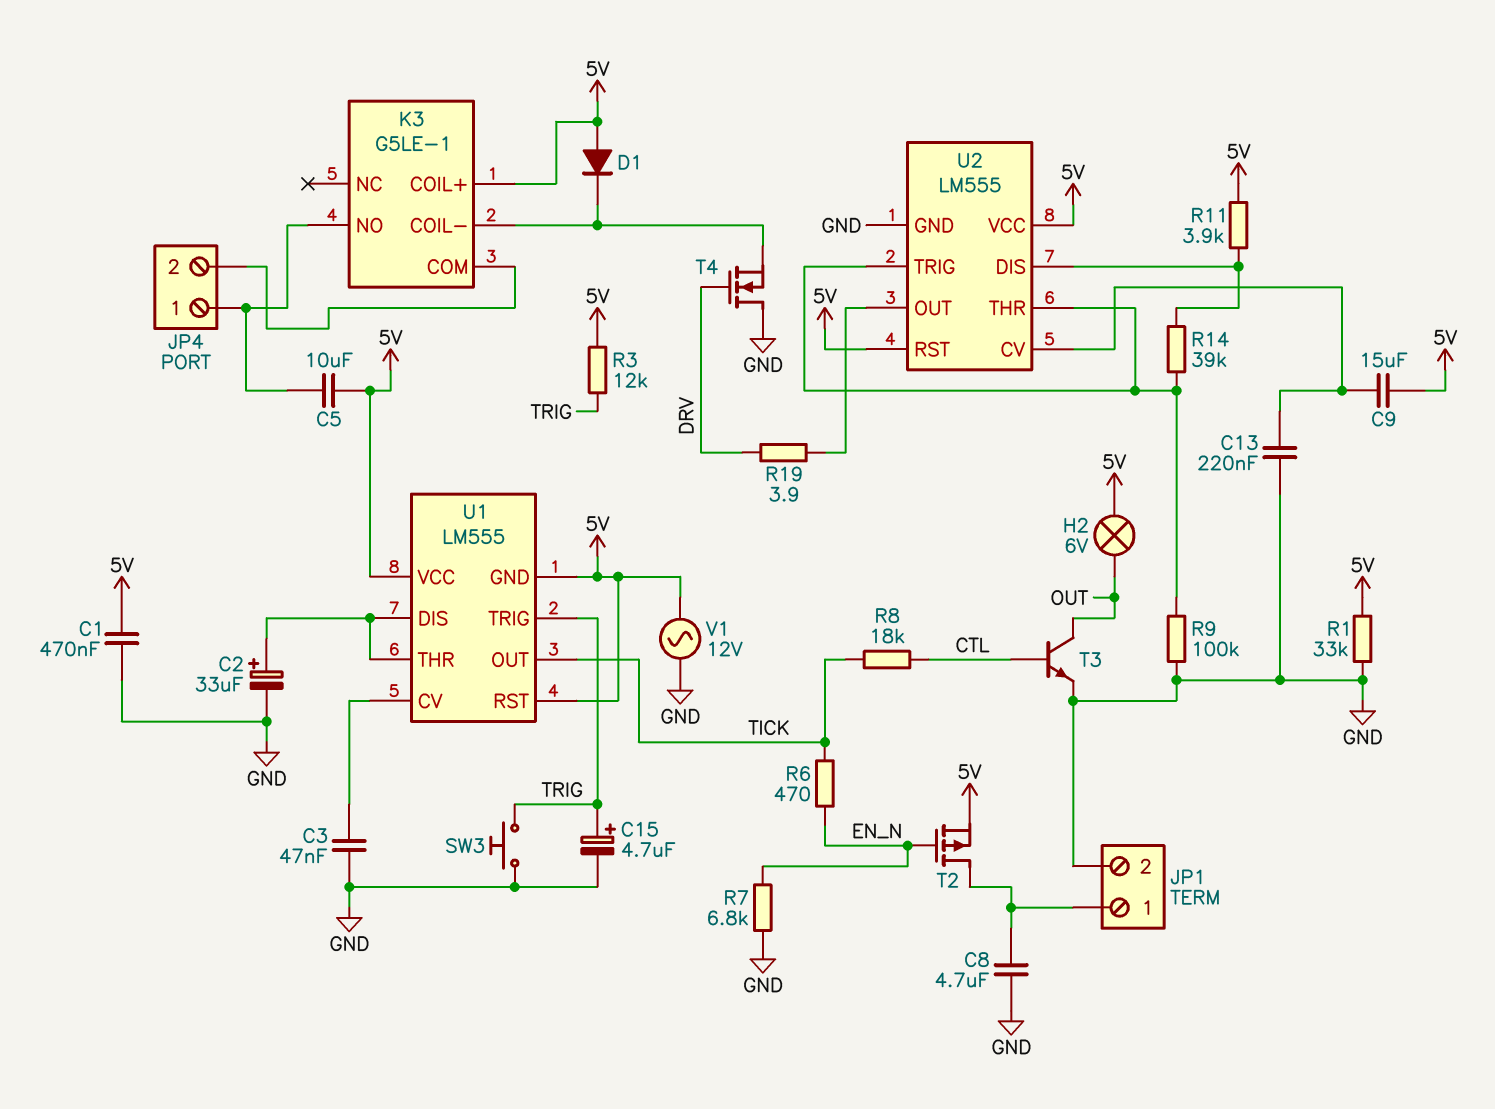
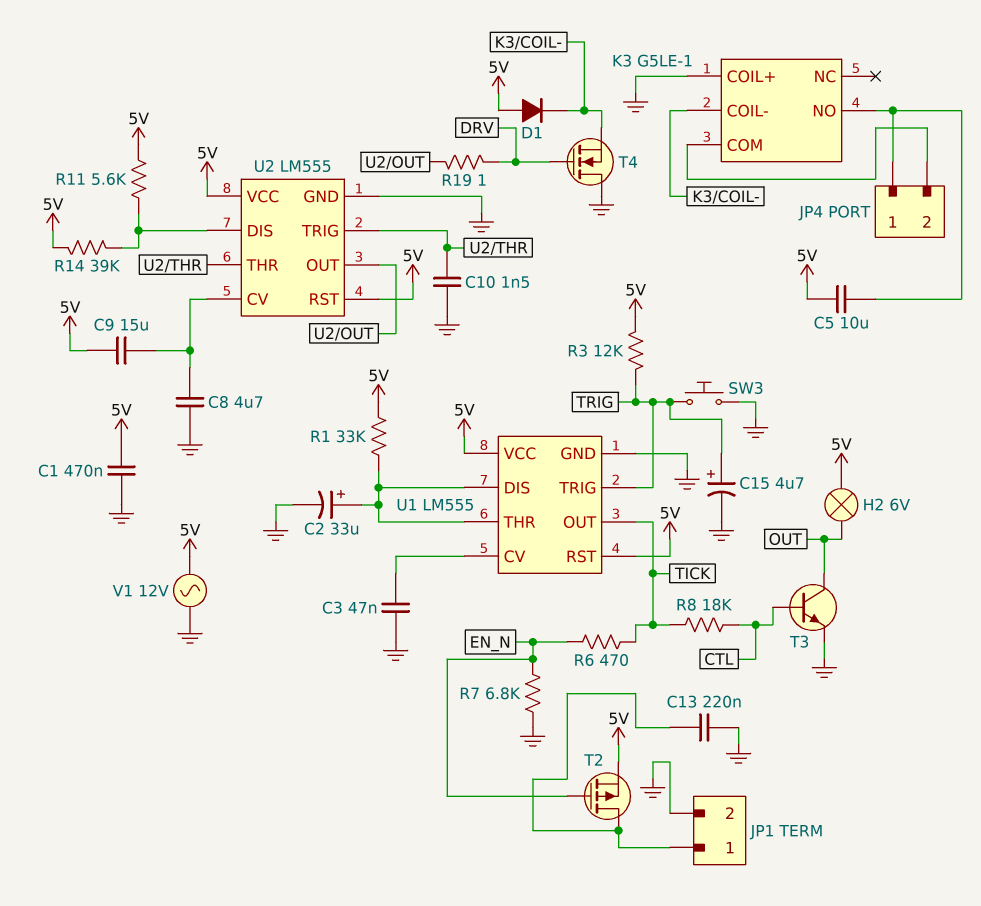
C8: 4.7uF (GND, JP1/1) -> 4.7uF (GND, U2/CV)
C10: none -> 1.5nF (GND, U2/THR)
C13: 220nF (GND, U2/CV) -> 220nF (GND, JP1/1)
K3 pin COIL+: 5V -> GND
R1: 33k (5V, GND) -> 33k (5V, U1/DIS)
R9: 100k (GND, U2/THR) -> none
R11: 3.9k (5V, U2/DIS) -> 5.6k (5V, U2/DIS)
R14: 39k (U2/DIS, U2/THR) -> 39k (5V, U2/DIS)
R19: 3.9 (DRV, U2/OUT) -> 1 (DRV, U2/OUT)
U1 pin GND: 5V -> GND

